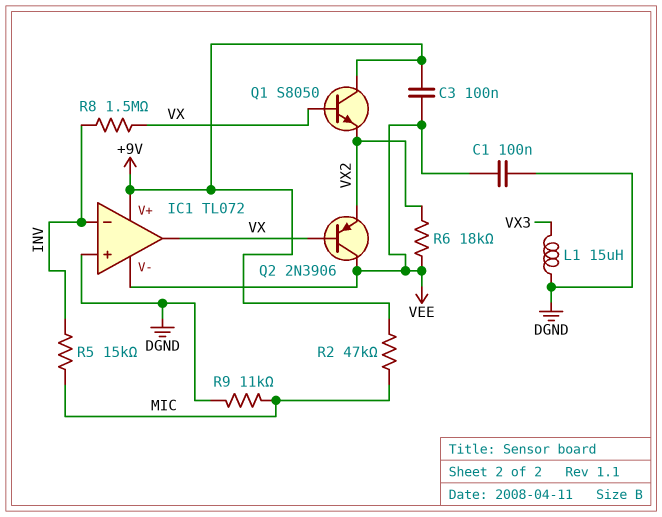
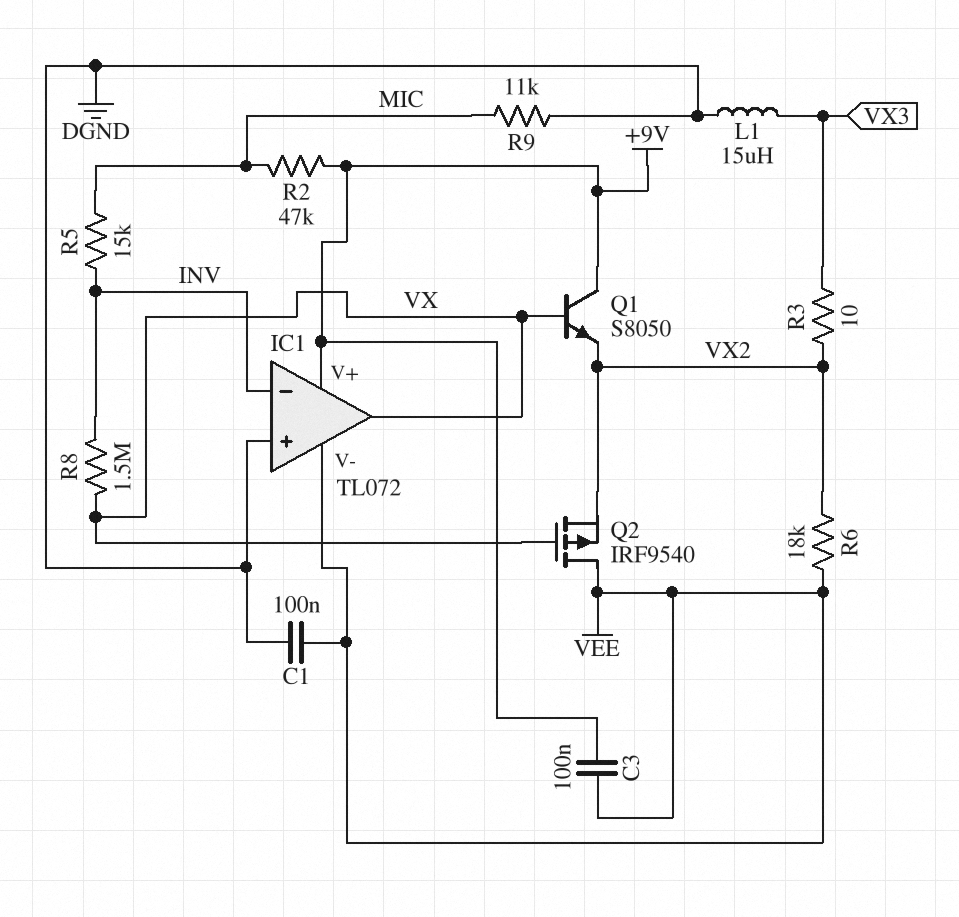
Q2: PNP 2N3906 (B VX, C VEE, E VX2) -> PMOS IRF9540 (G VX, D VEE, S VX2)
R3: none -> 10 (VX2, VX3)

